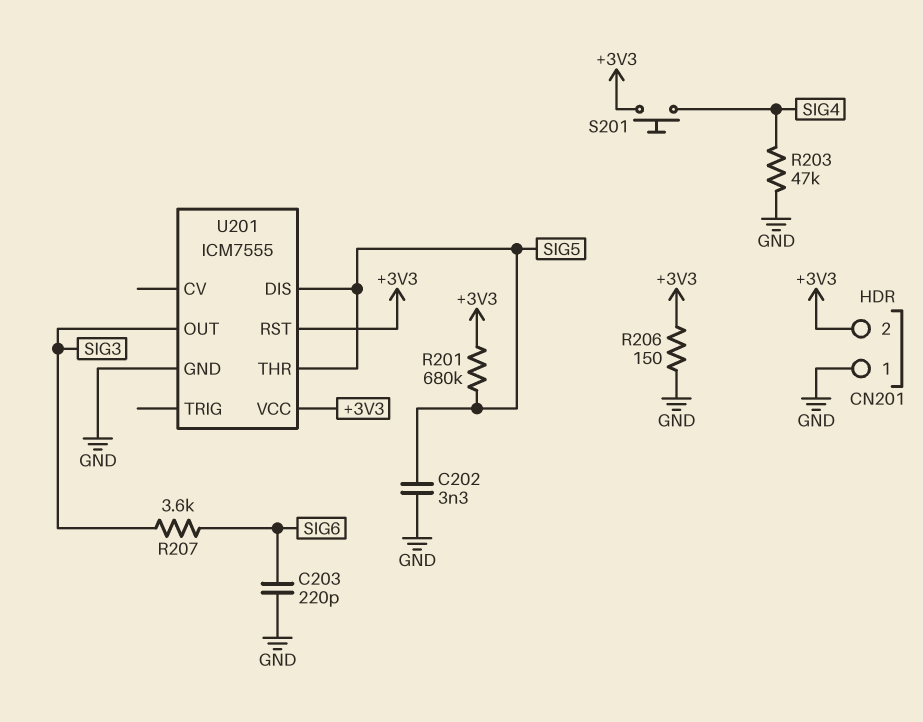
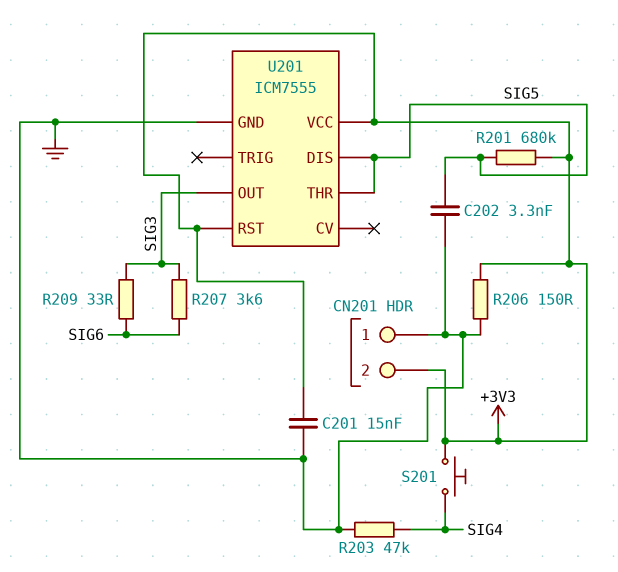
C201: none -> 15nF (+3V3, GND)
C203: 220pF (GND, SIG6) -> none
R209: none -> 33 (SIG3, SIG6)

